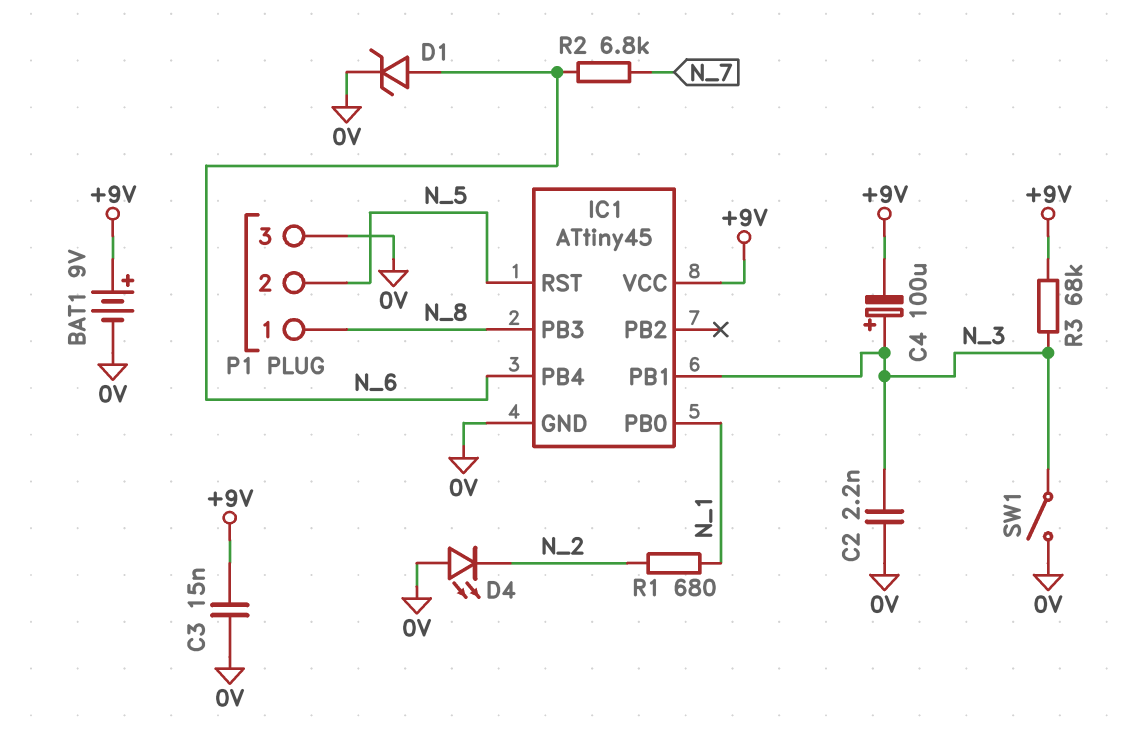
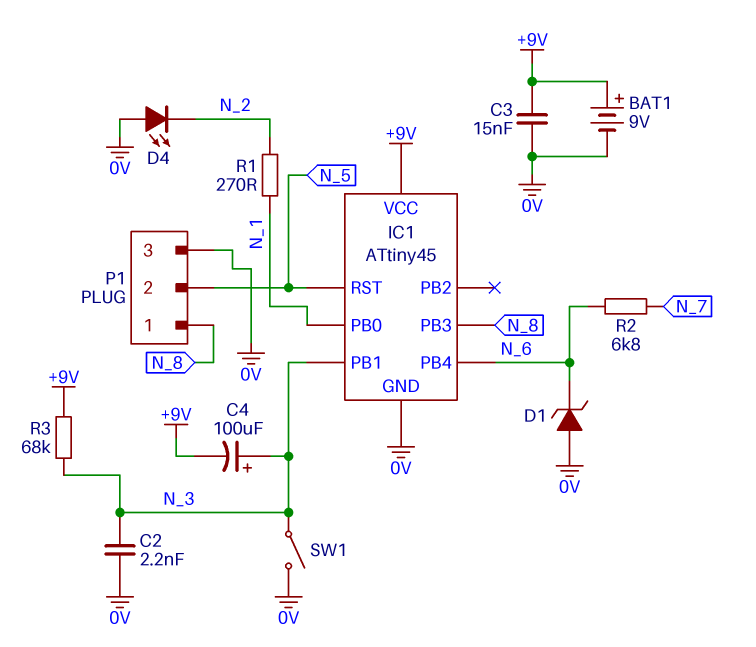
D1: zener (A N_6, K 0V) -> zener (A 0V, K N_6)
R1: 680 (N_1, N_2) -> 270 (N_1, N_2)

